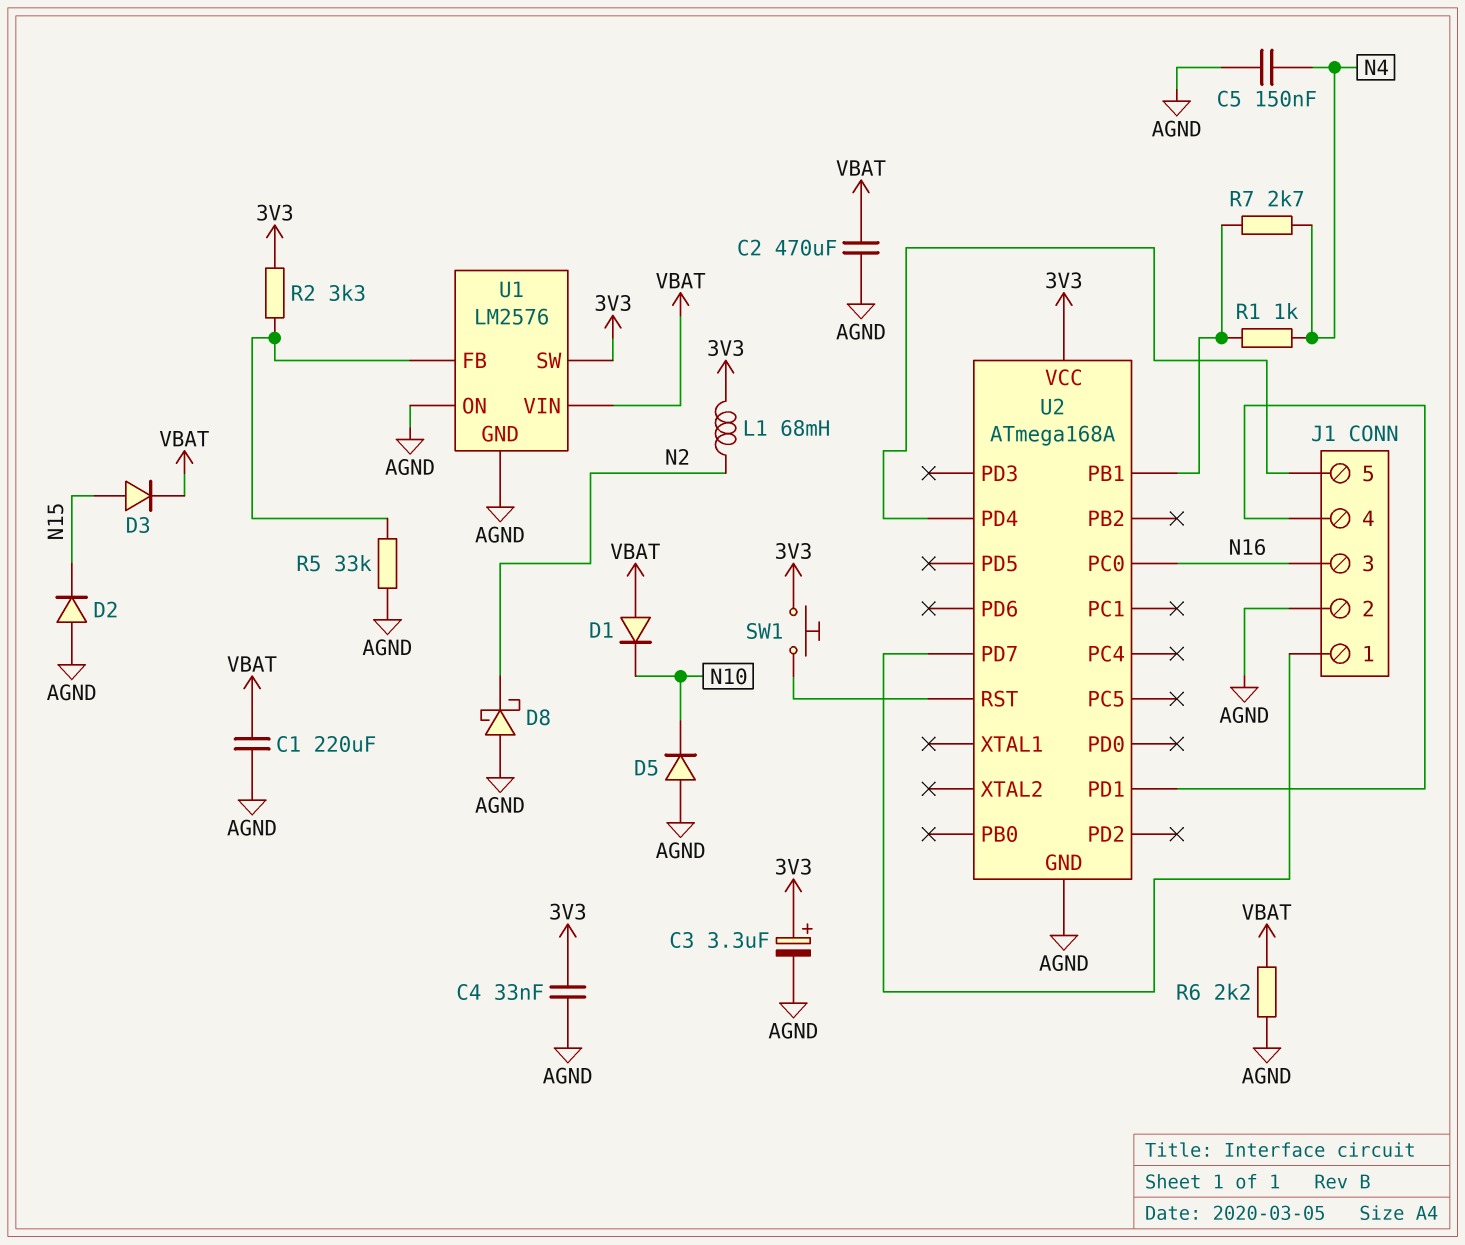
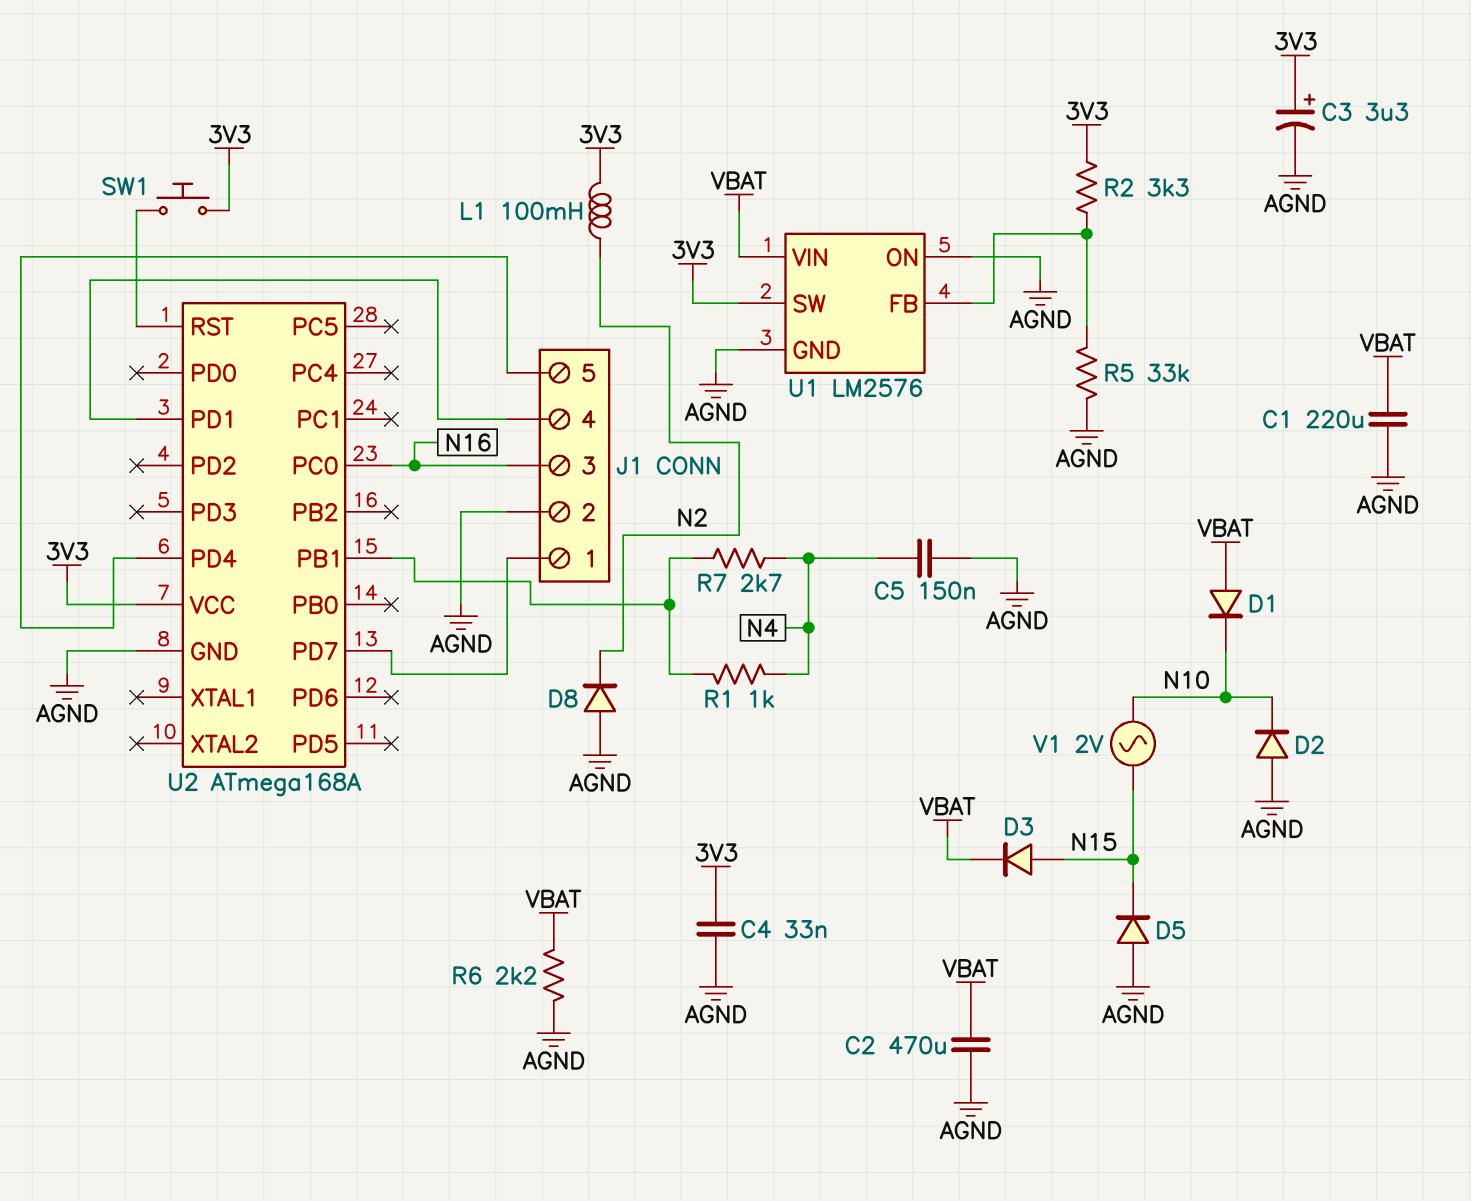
D2: diode (A AGND, K N15) -> diode (A AGND, K N10)
D5: diode (A AGND, K N10) -> diode (A AGND, K N15)
D8: schottky (A AGND, K N2) -> diode (A AGND, K N2)
L1: 68mH (3V3, N2) -> 100mH (3V3, N2)
V1: none -> AC 2V (N10, N15)

